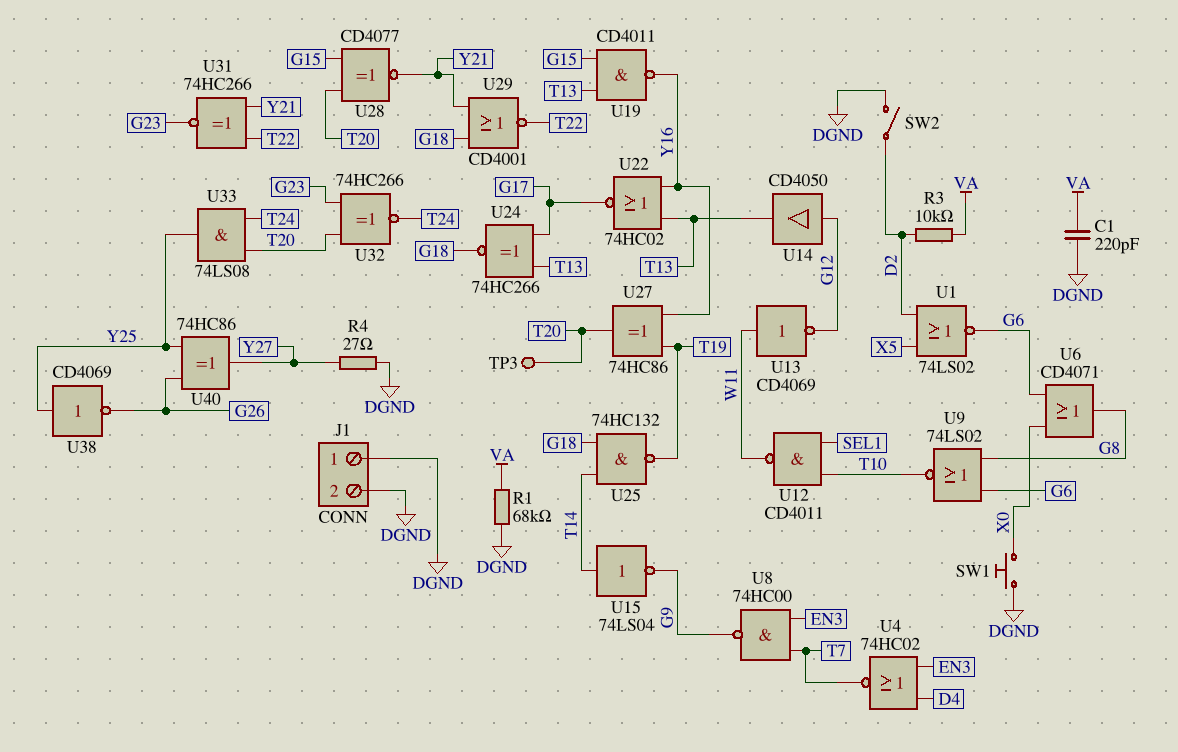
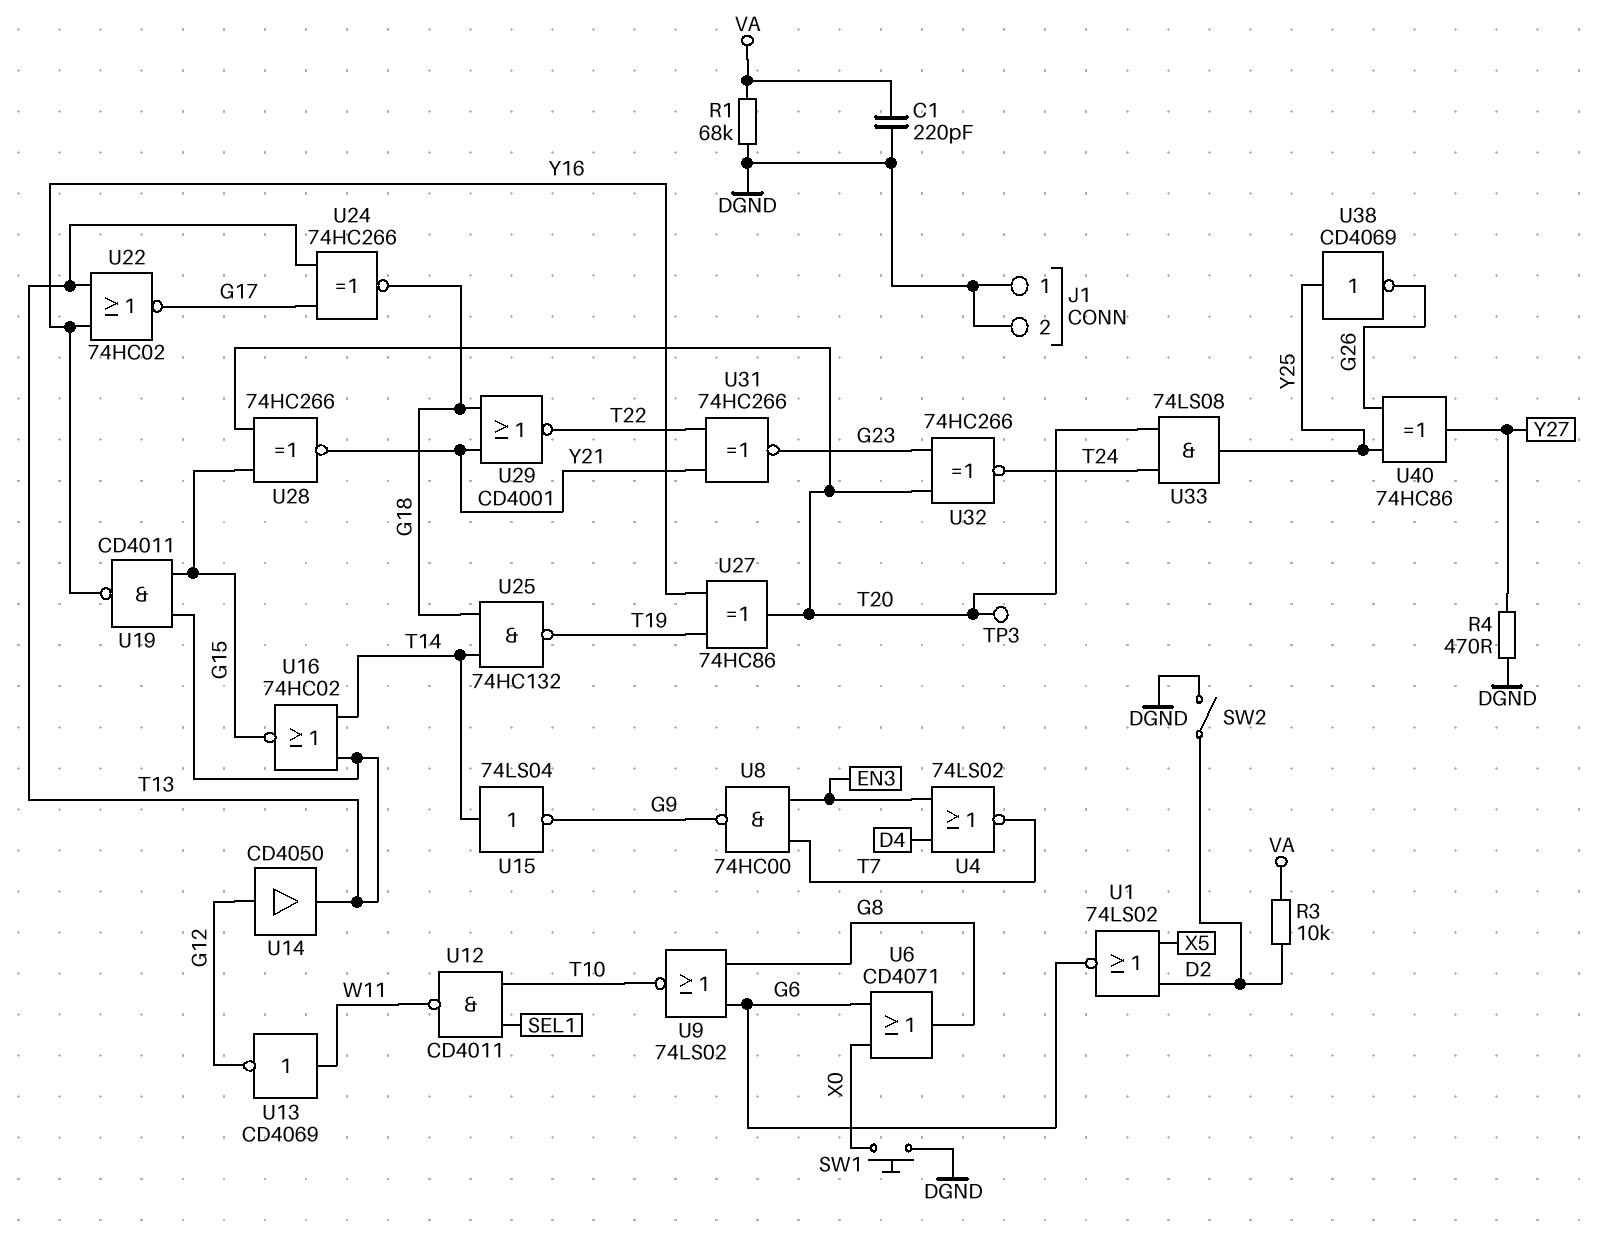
R4: 27 (DGND, Y27) -> 470 (DGND, Y27)
U4: NOR 74HC02 (in D4, in EN3, out T7) -> NOR 74LS02 (in D4, in EN3, out T7)
U16: none -> NOR 74HC02 (in T13, in T14, out G15)
U28: XNOR CD4077 (in G15, in T20, out Y21) -> XNOR 74HC266 (in G15, in T20, out Y21)

